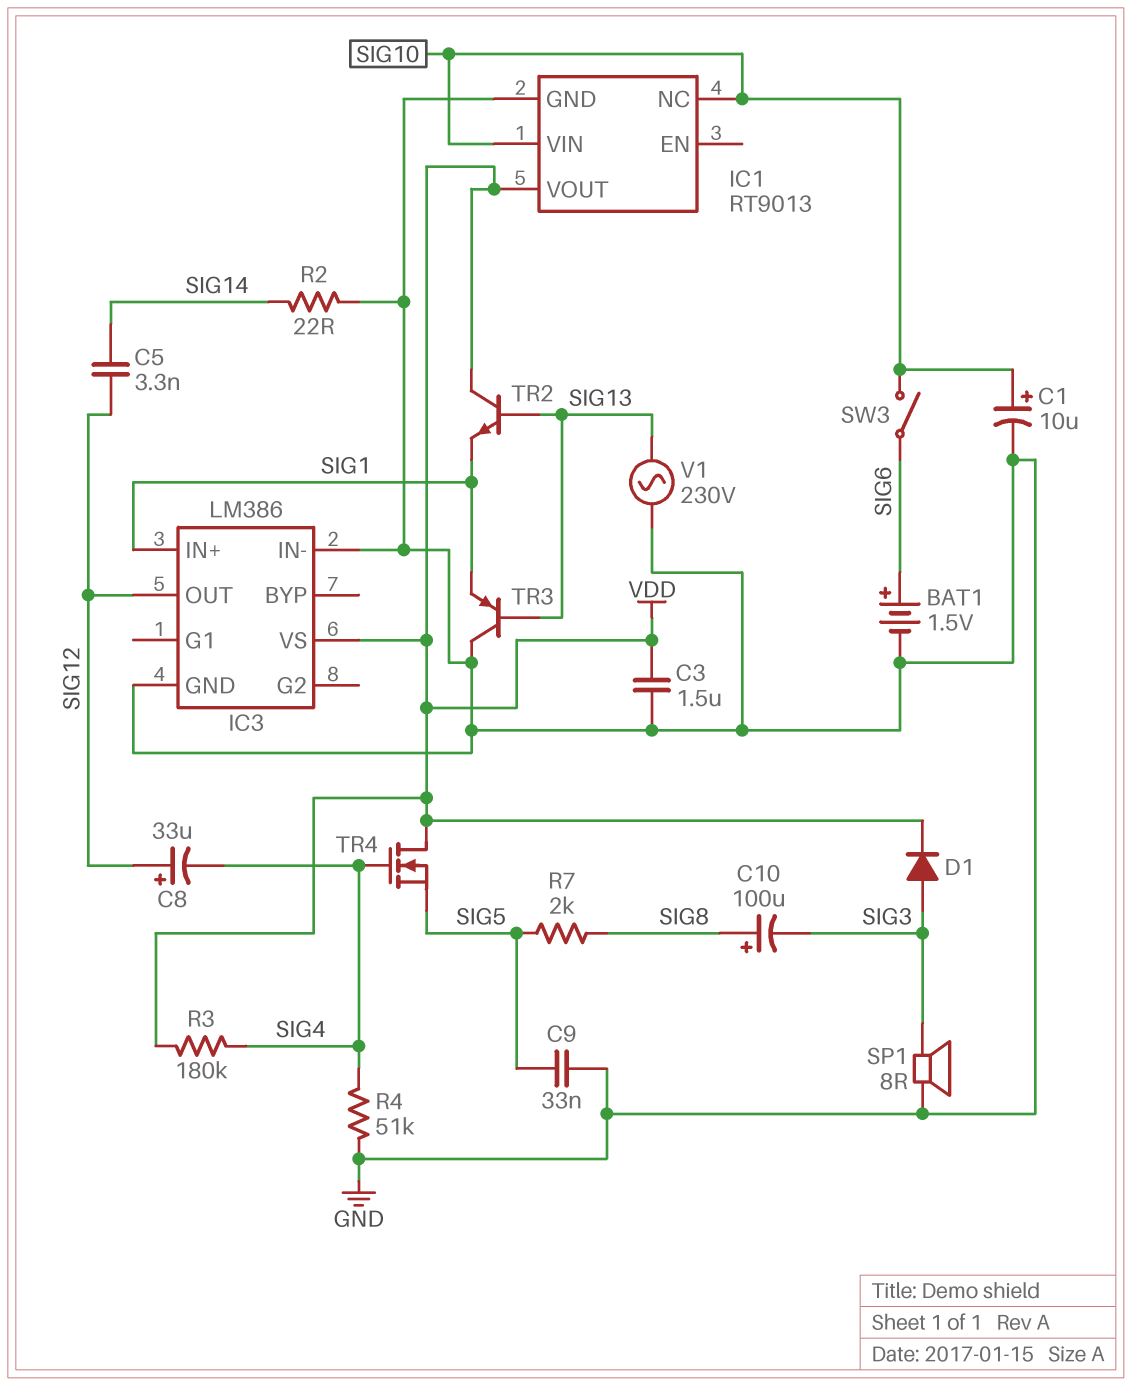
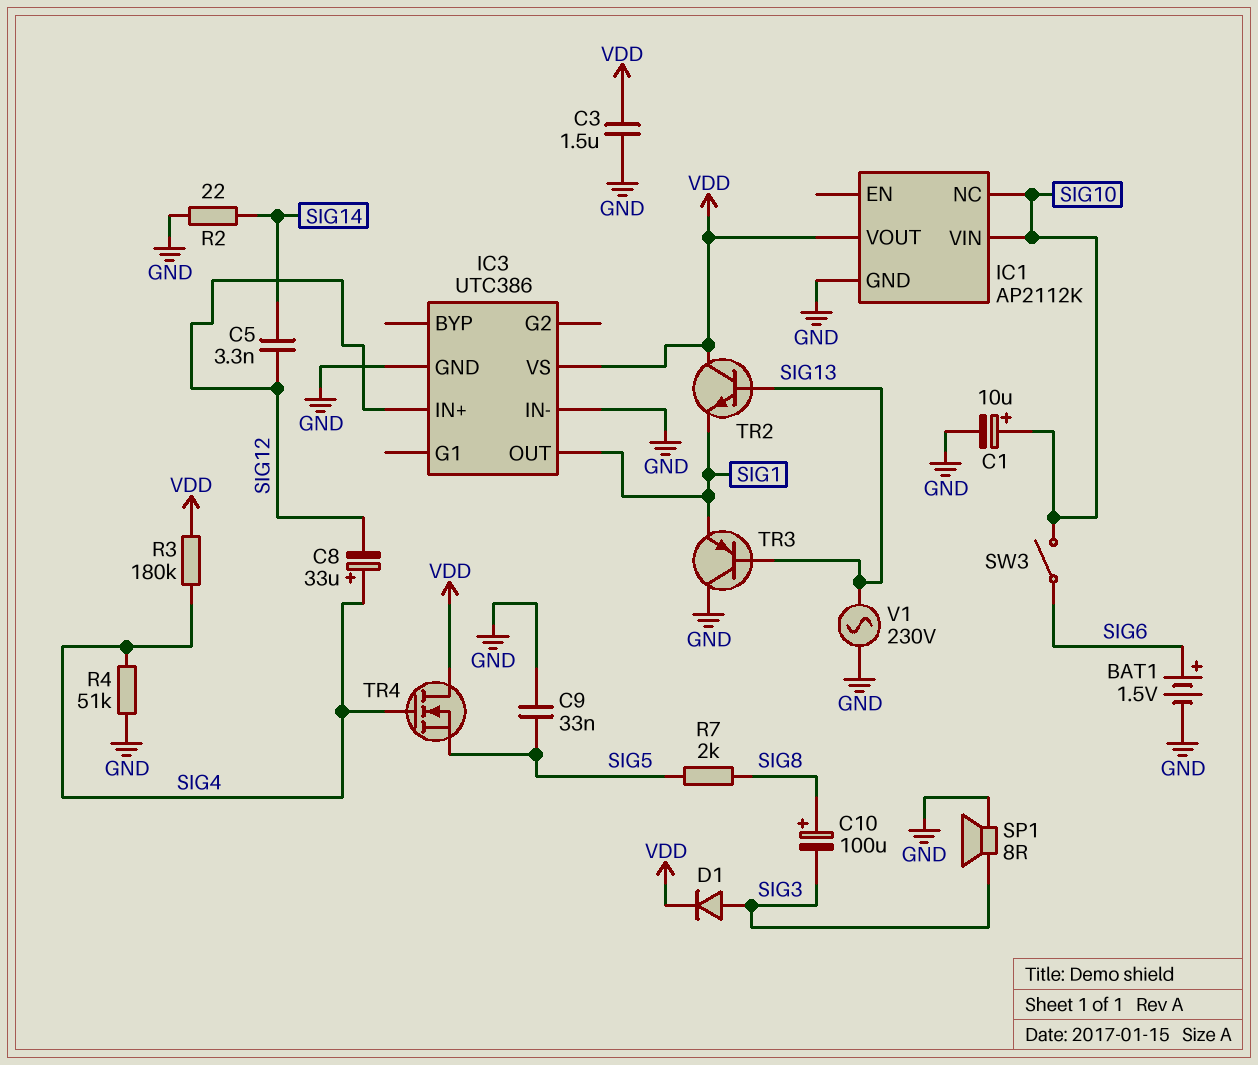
C8: 33uF (plus SIG12, minus SIG4) -> 33uF (plus SIG4, minus SIG12)
IC1: RT9013 -> AP2112K
IC3: LM386 -> UTC386
IC3 pin IN+: SIG1 -> SIG12
IC3 pin OUT: SIG12 -> SIG1

